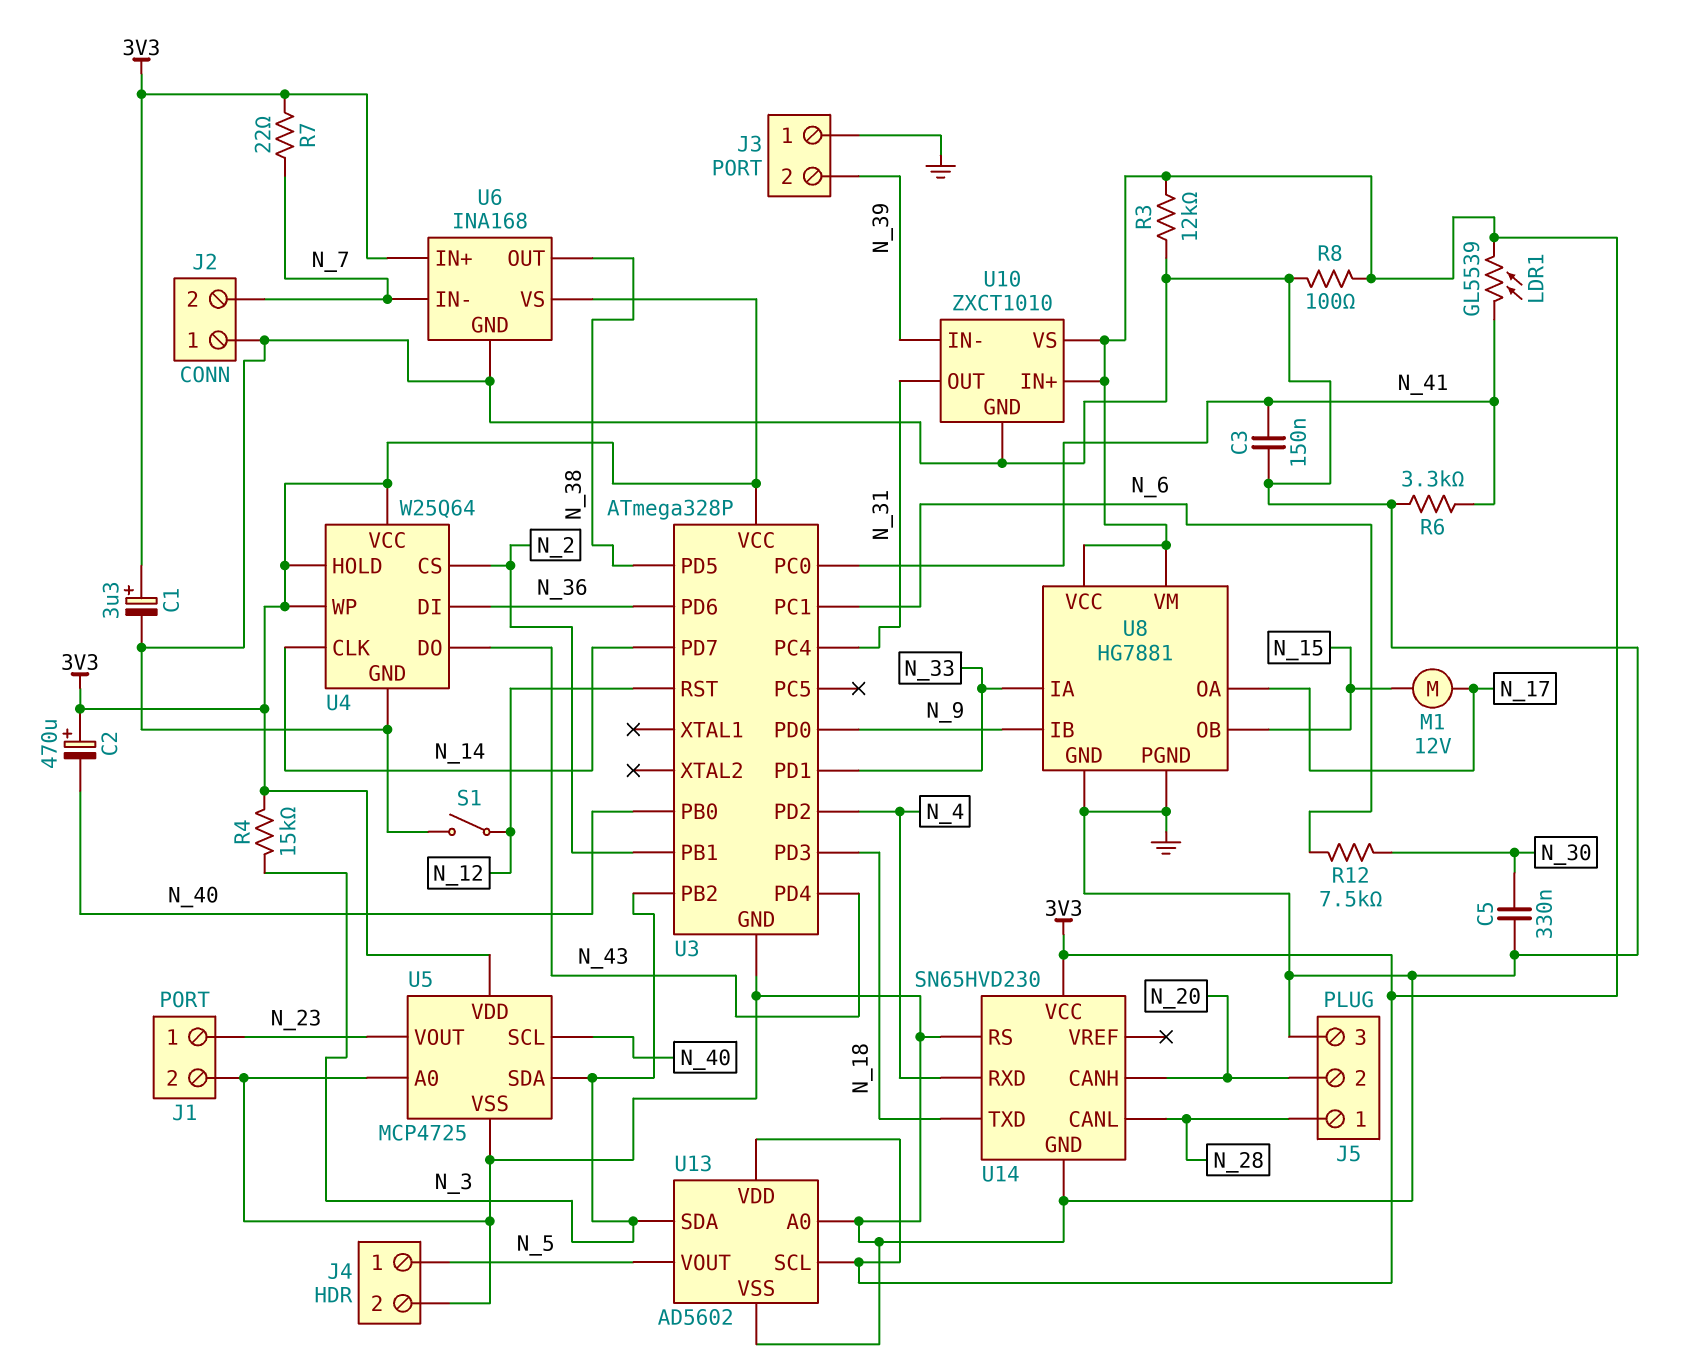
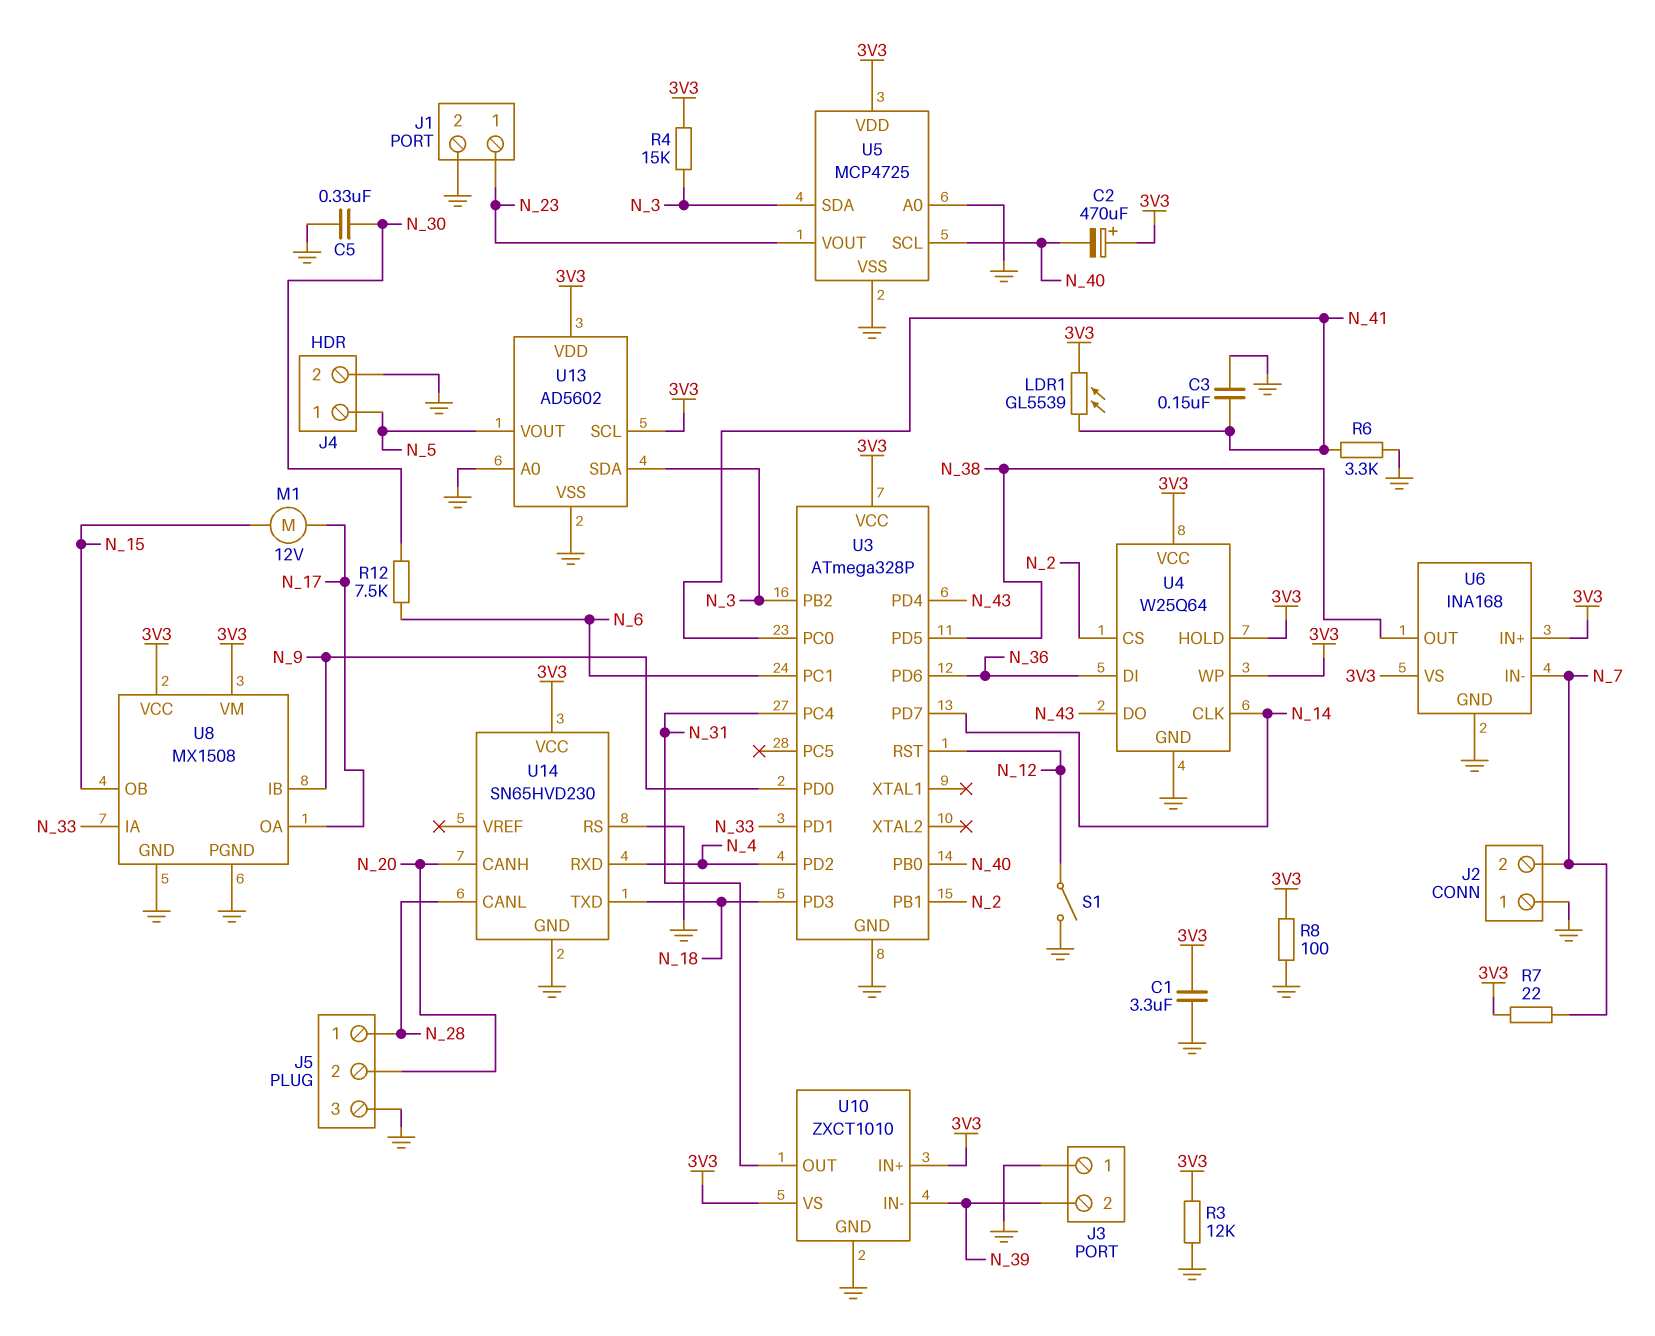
C1: 3.3uF (plus 3V3, minus GND) -> 3.3uF (3V3, GND)
U8: HG7881 -> MX1508

